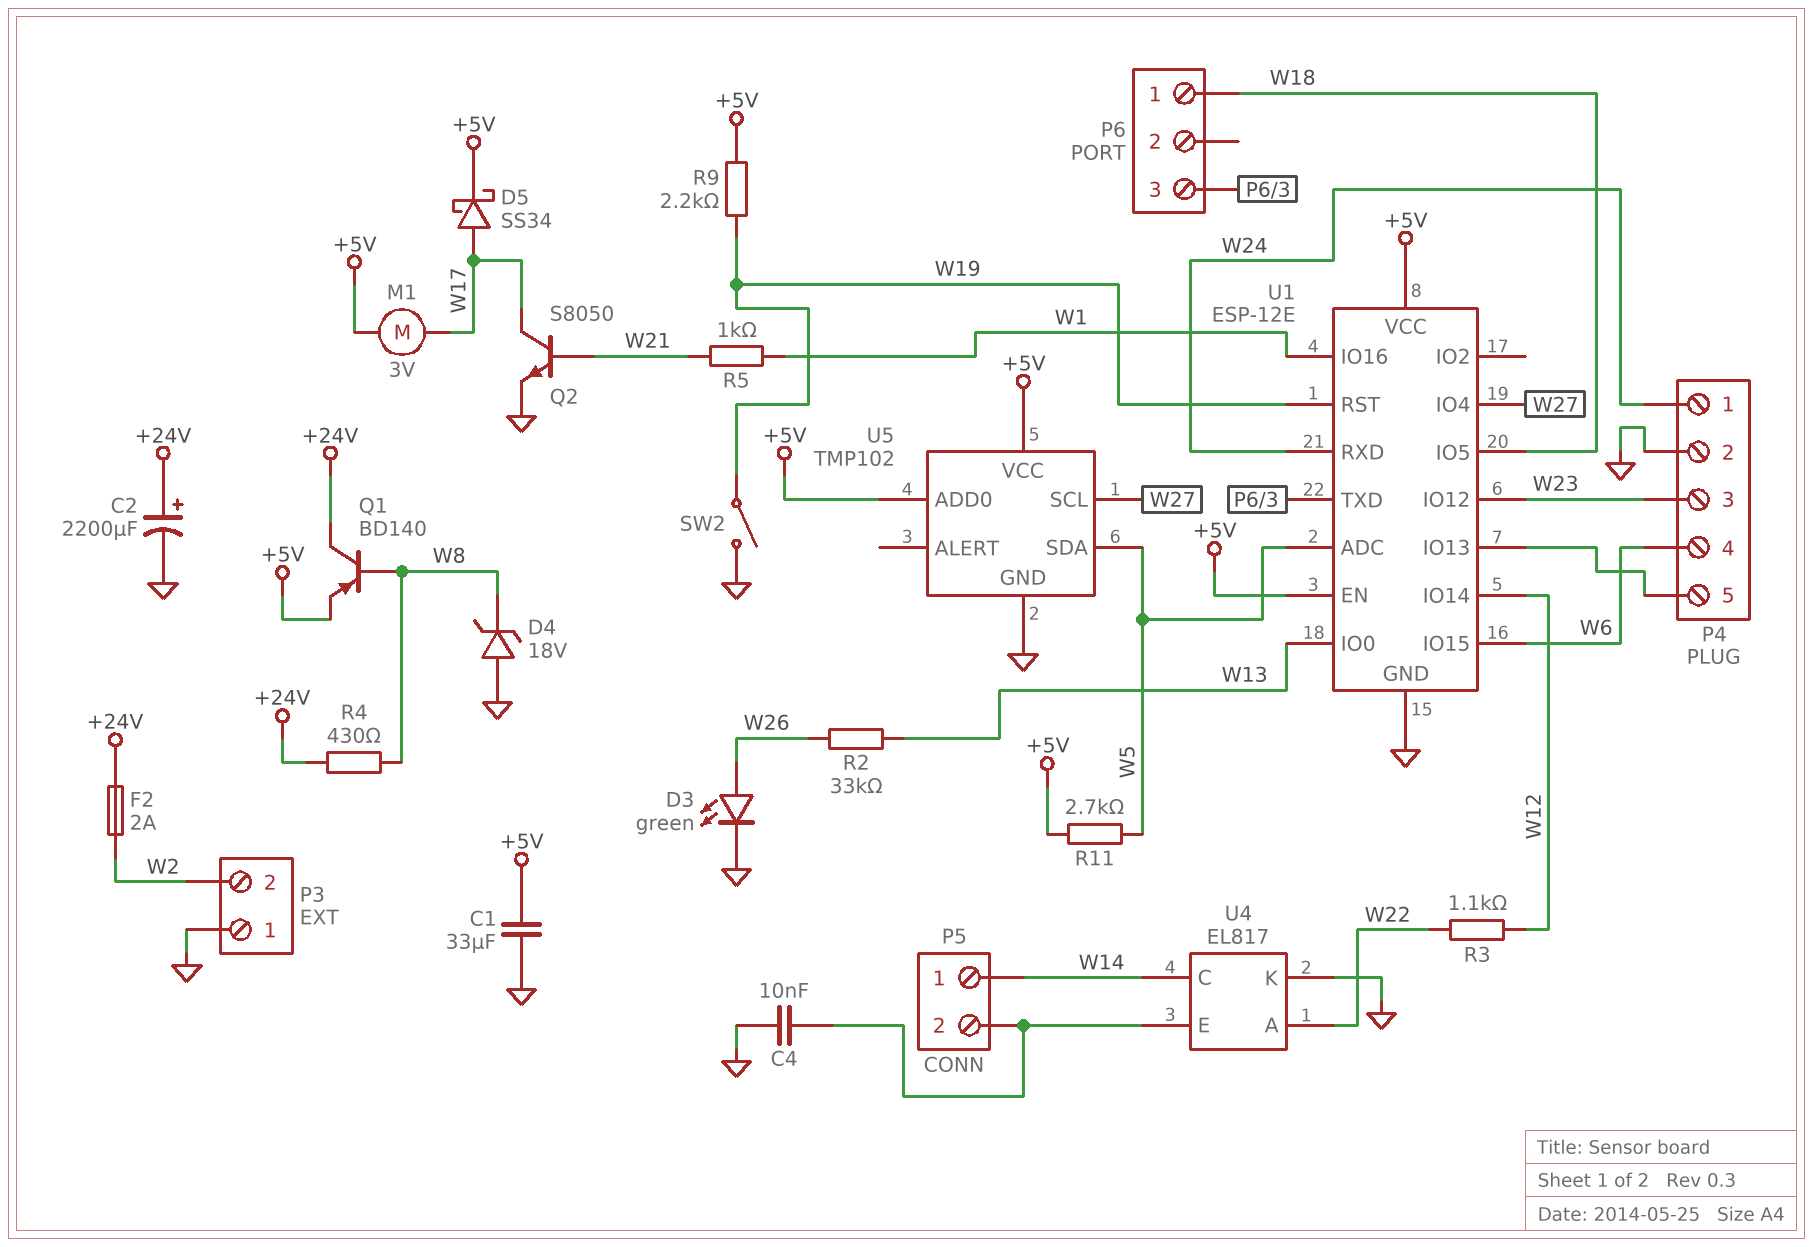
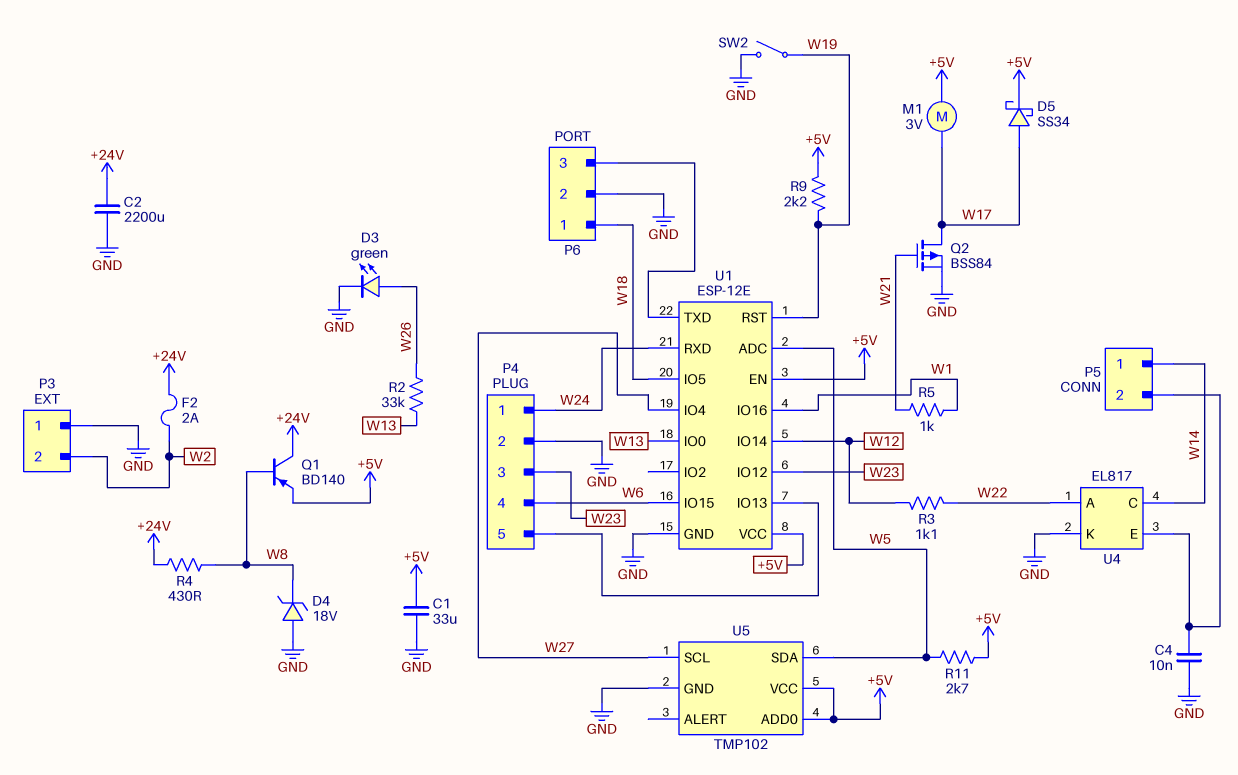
C2: 2200uF (plus +24V, minus GND) -> 2200uF (+24V, GND)
P6 pin 2: none -> GND
Q2: NPN S8050 (B W21, C W17, E GND) -> PMOS BSS84 (G W21, D W17, S GND)

